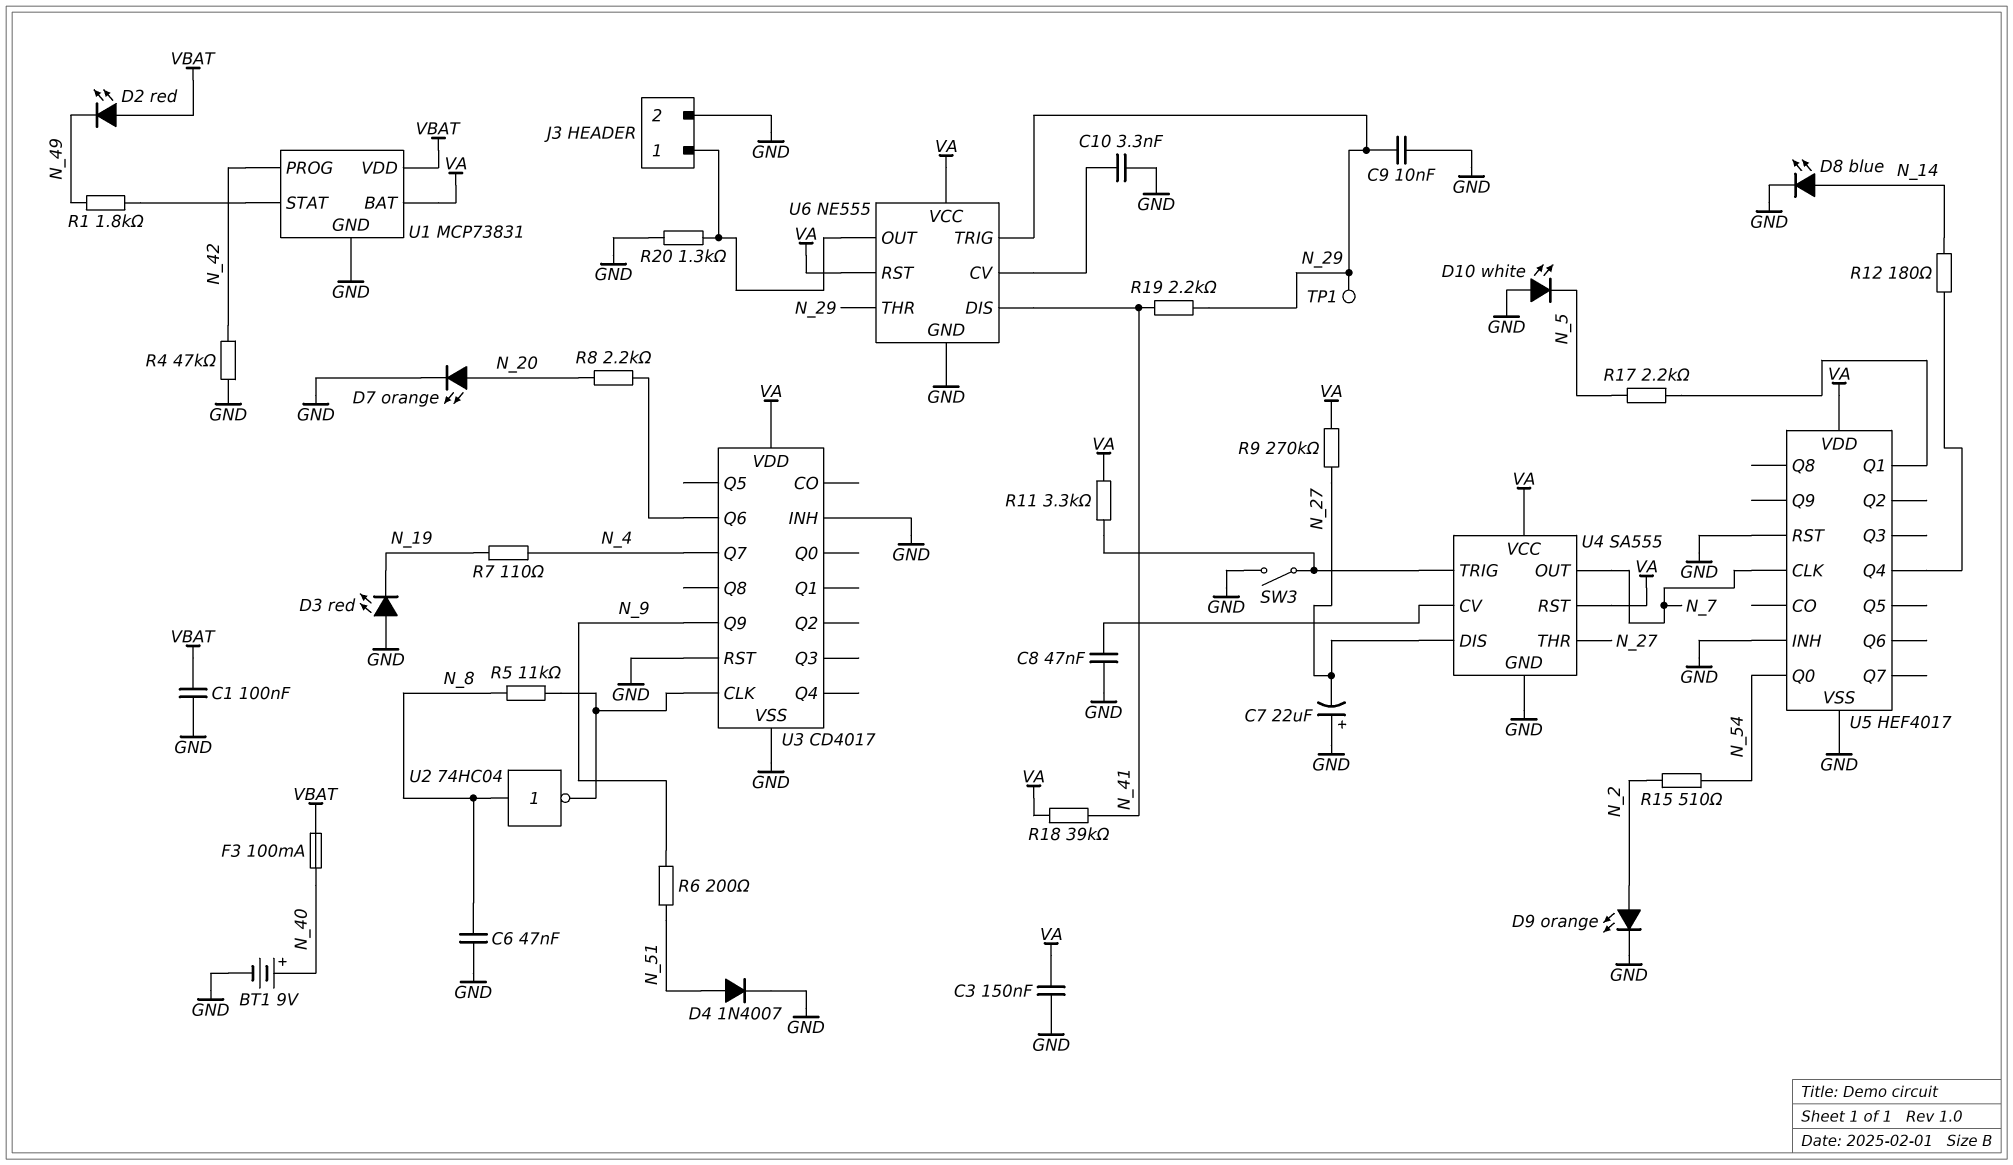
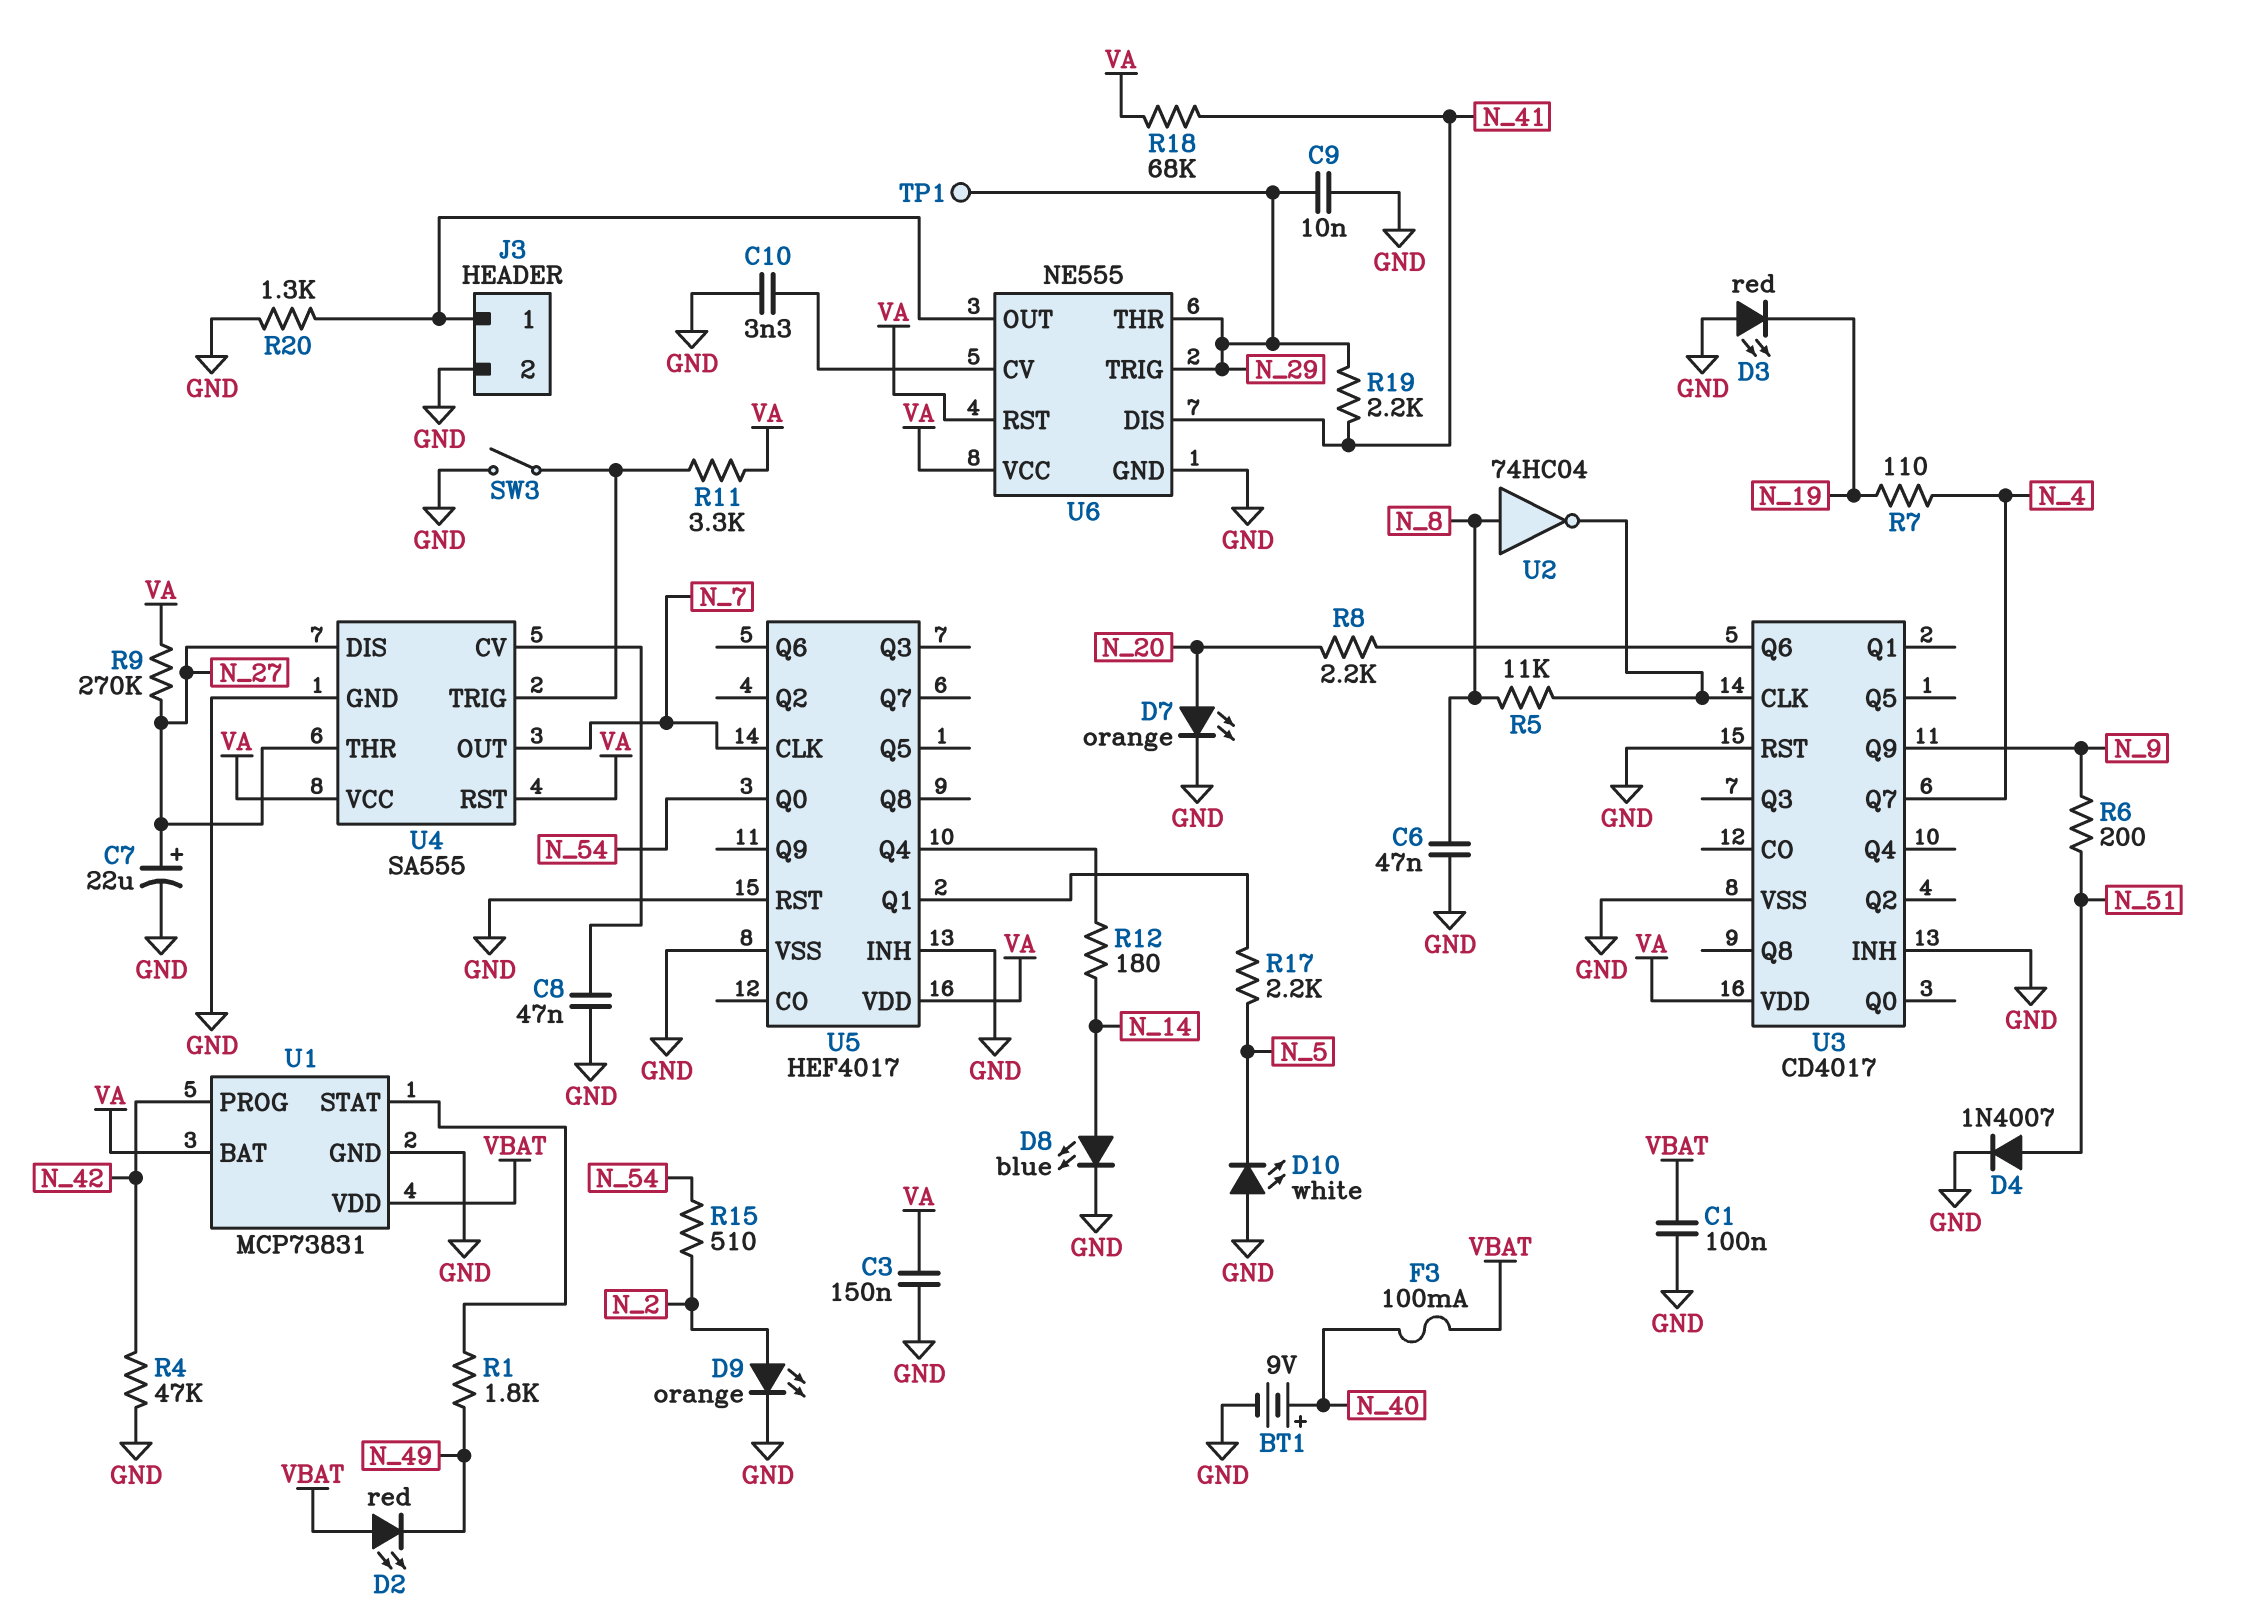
C7: 22uF (plus GND, minus N_27) -> 22uF (plus N_27, minus GND)
R18: 39k (N_41, VA) -> 68k (N_41, VA)

